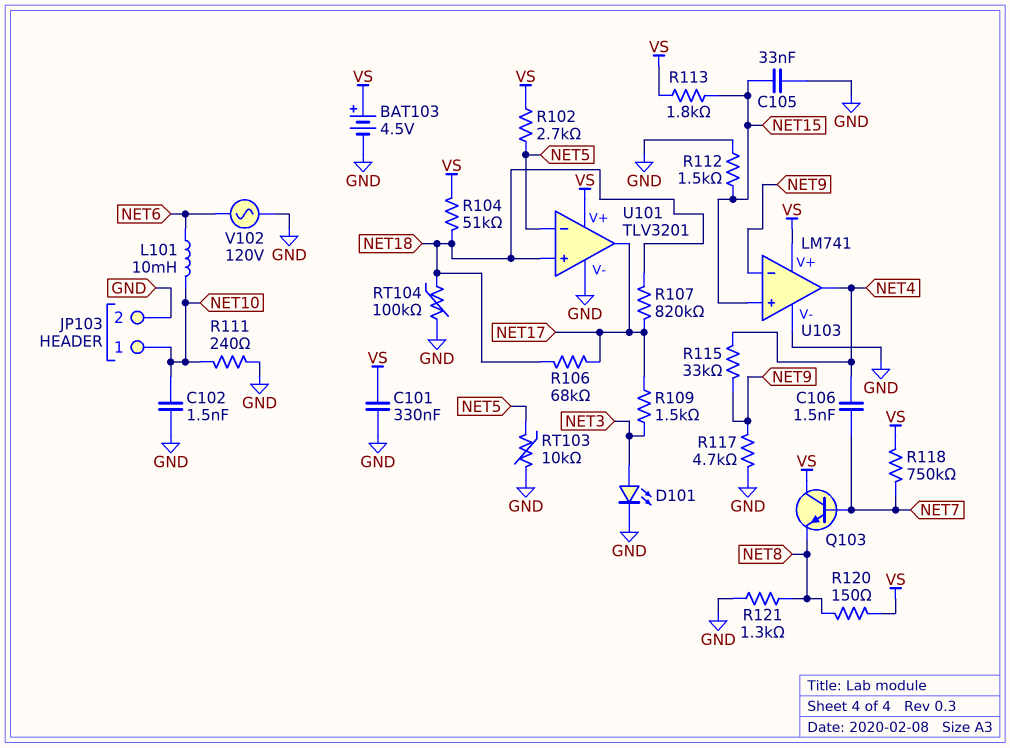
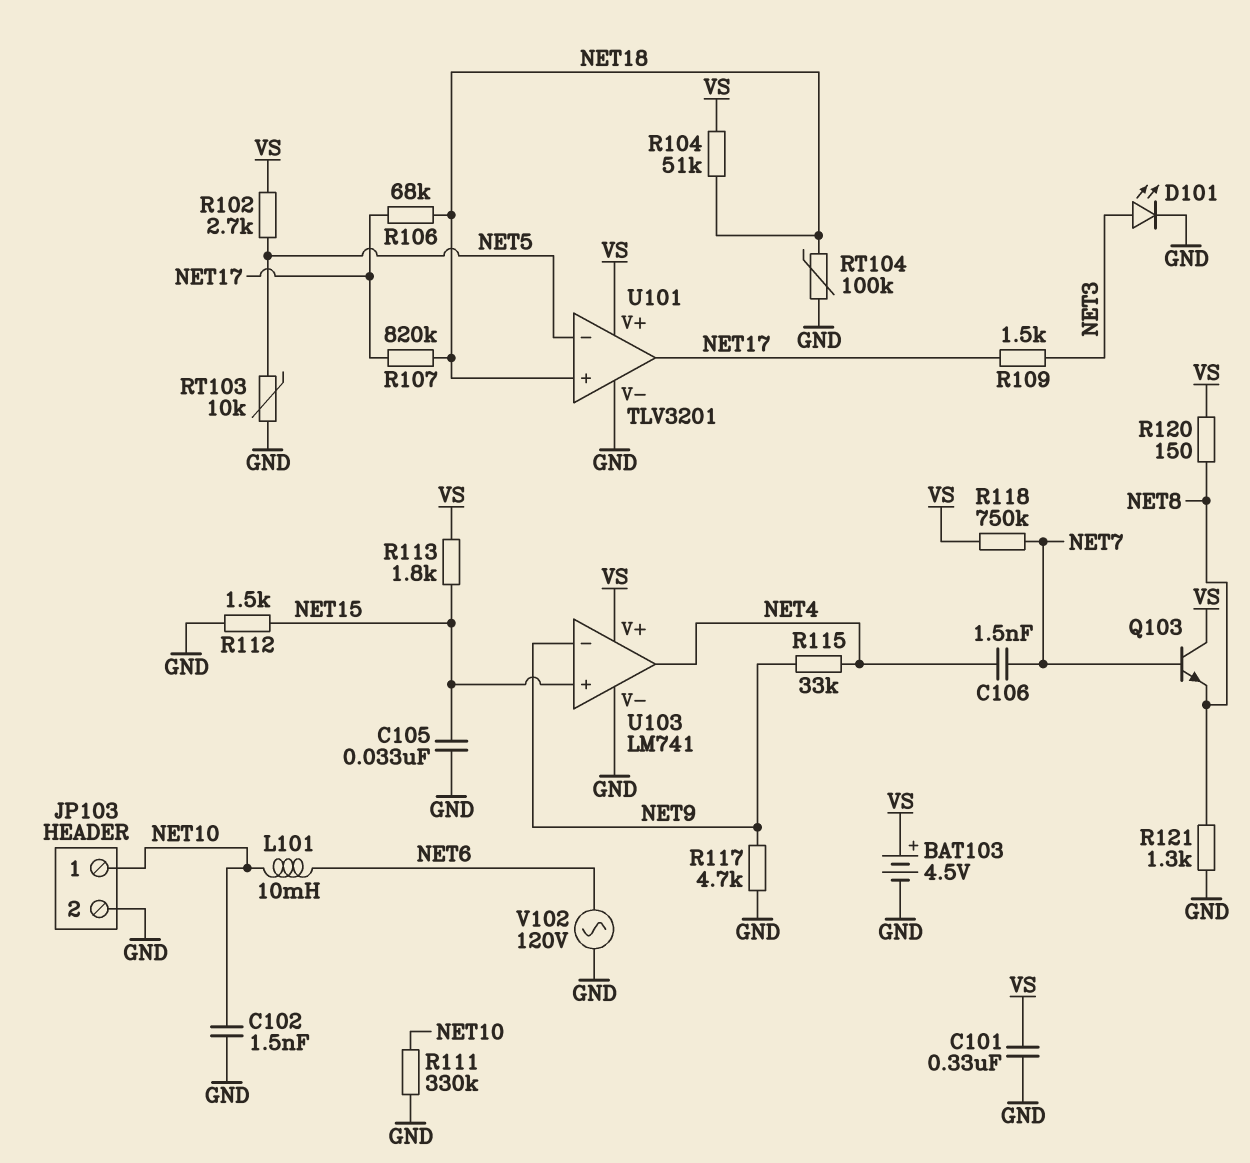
R111: 240 (GND, NET10) -> 330k (GND, NET10)

